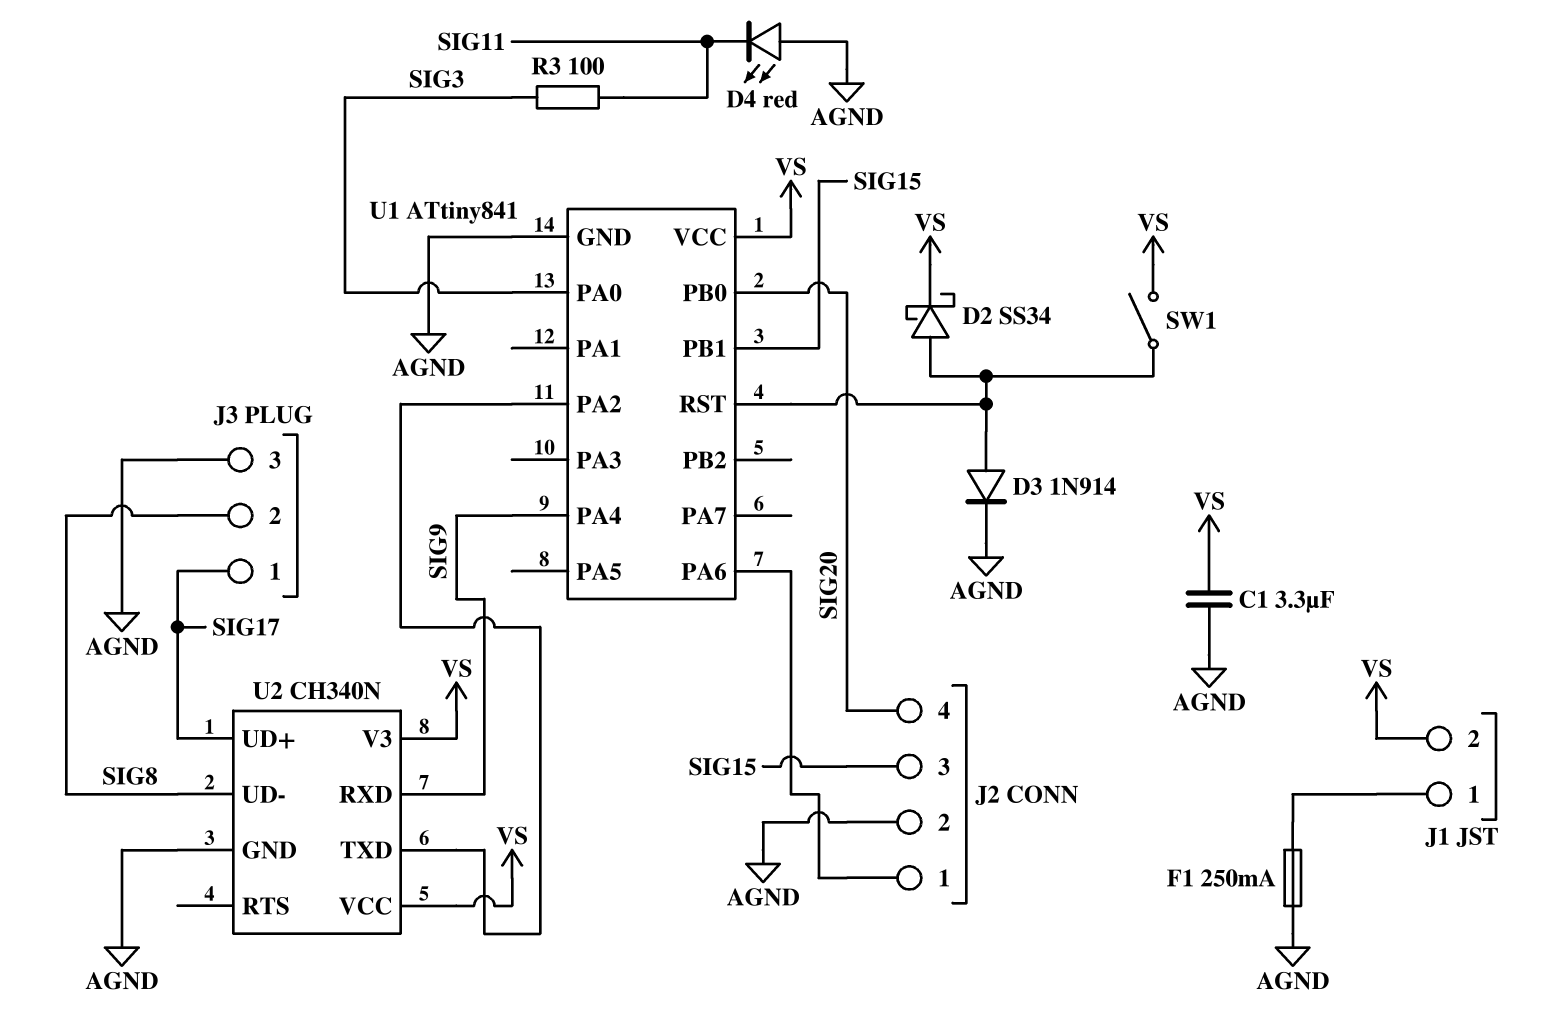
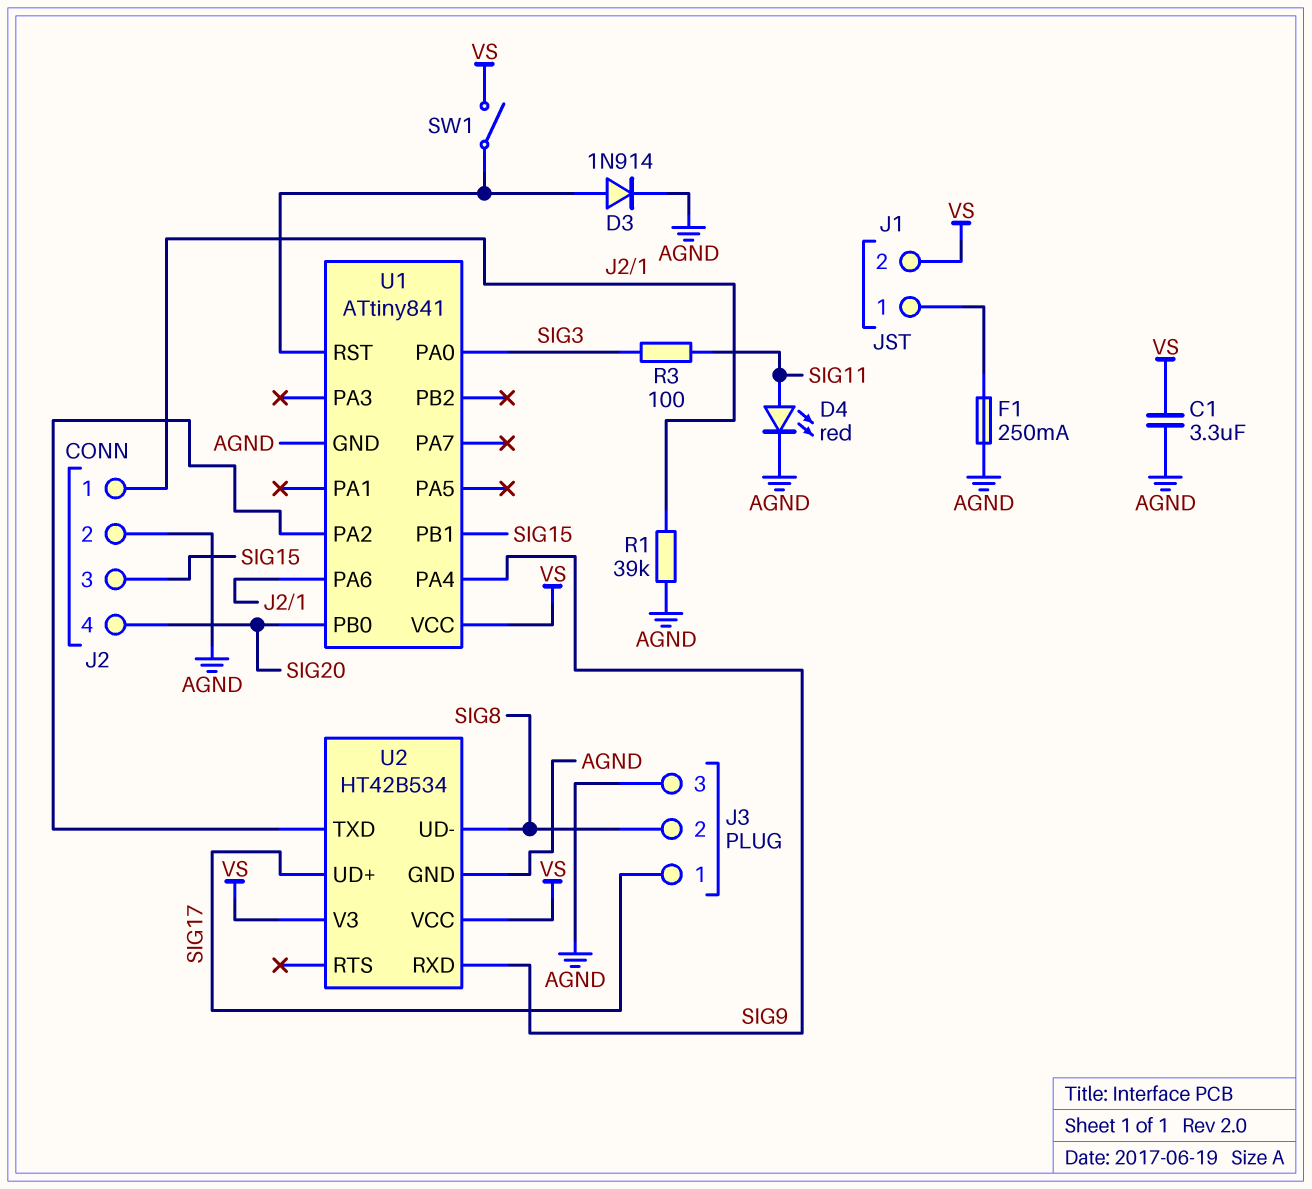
D2: schottky SS34 (A U1/RST, K VS) -> none
D4: LED red (A AGND, K SIG11) -> LED red (A SIG11, K AGND)
R1: none -> 39k (AGND, J2/1)
U2: CH340N -> HT42B534

